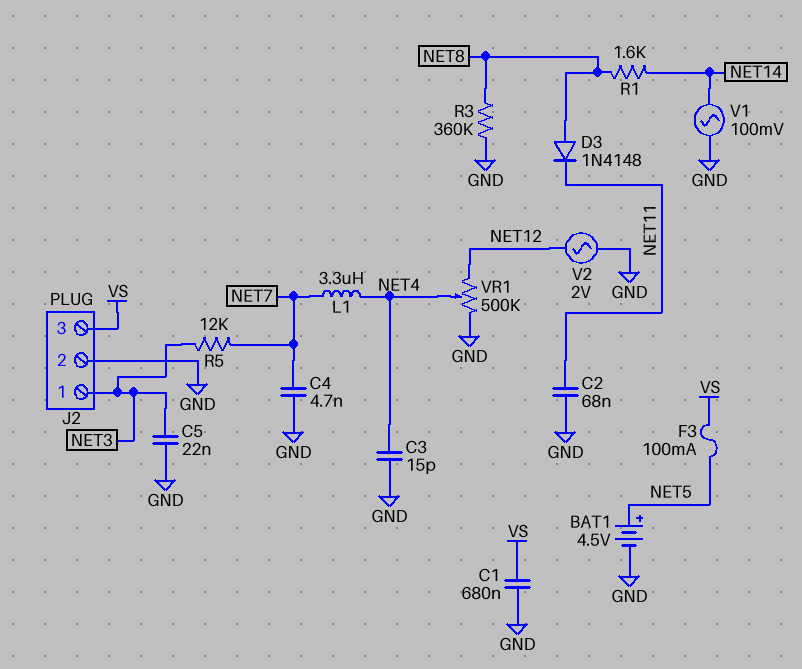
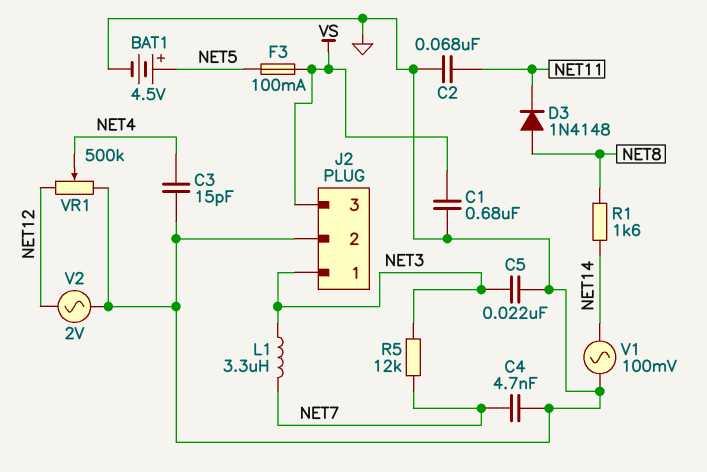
L1: 3.3uH (NET4, NET7) -> 3.3uH (NET3, NET7)
R3: 360k (GND, NET8) -> none

